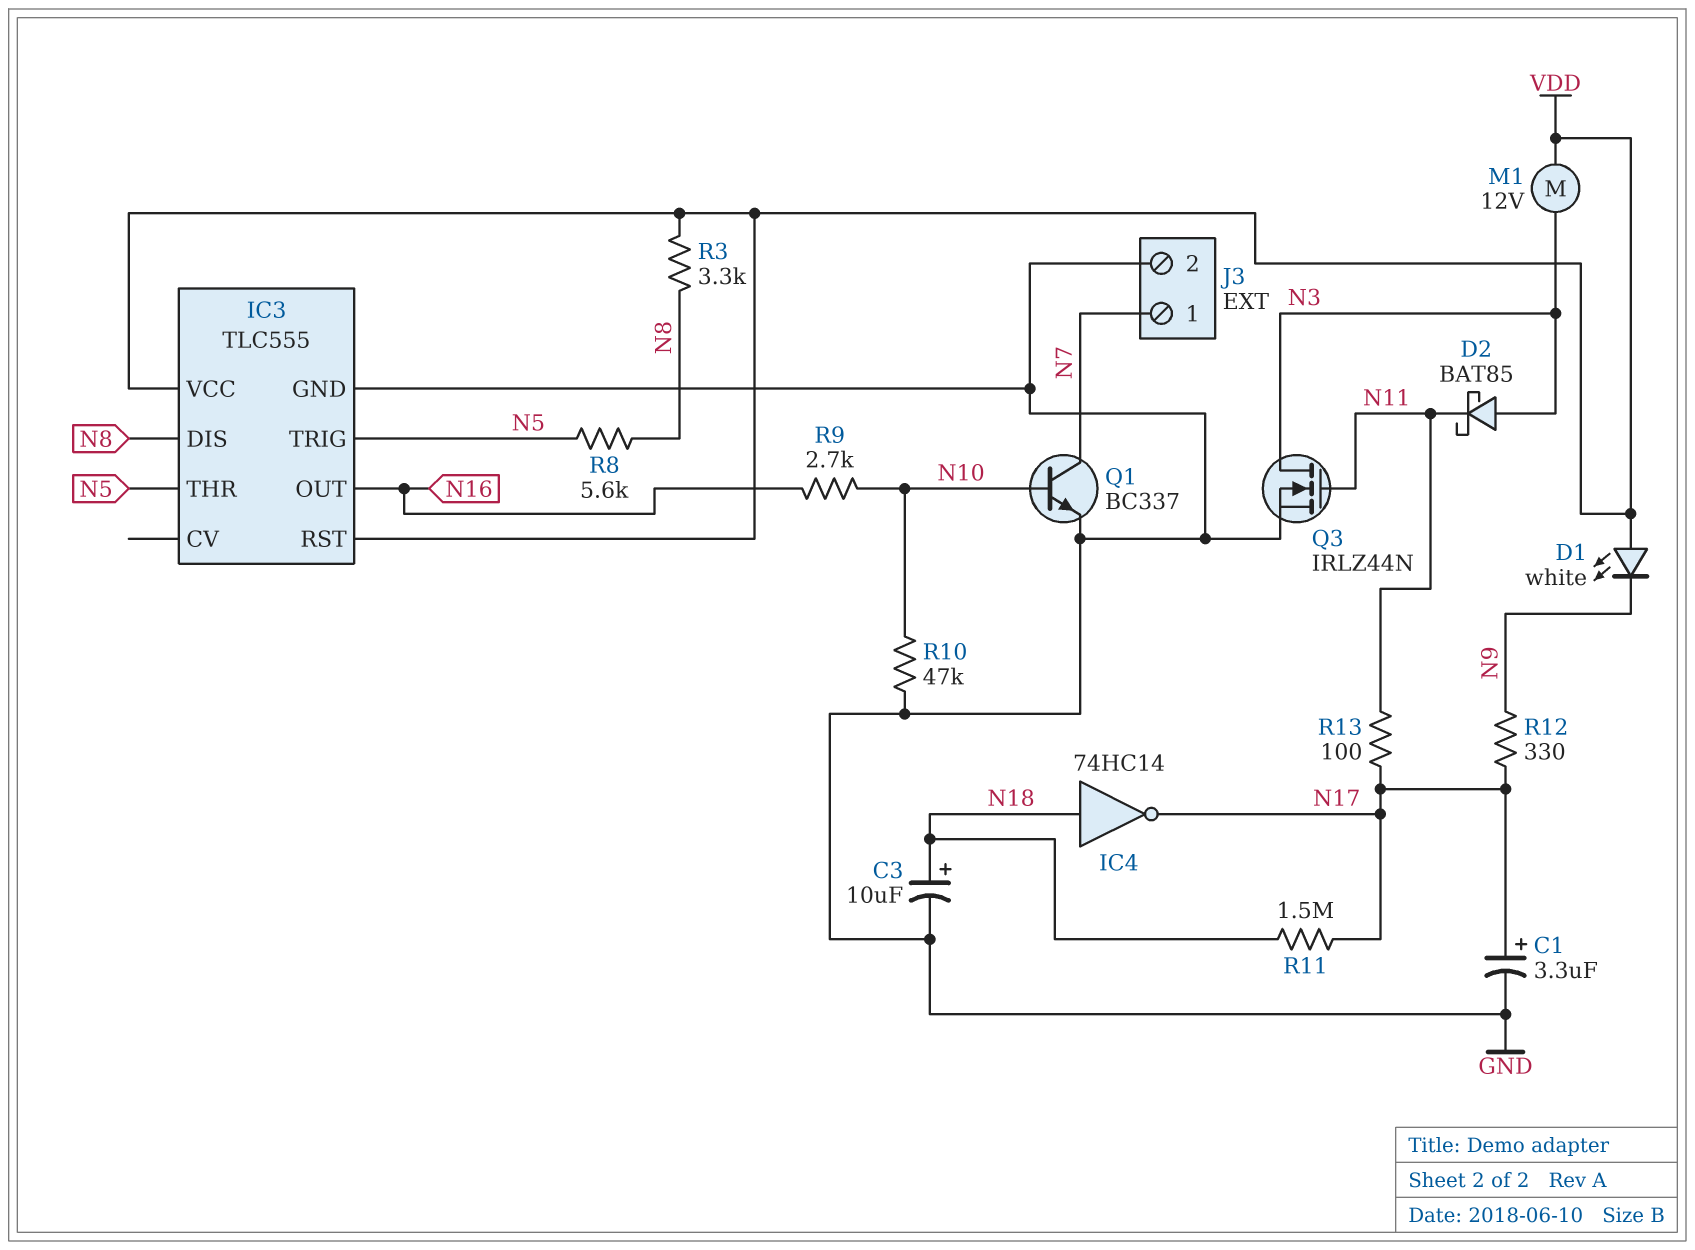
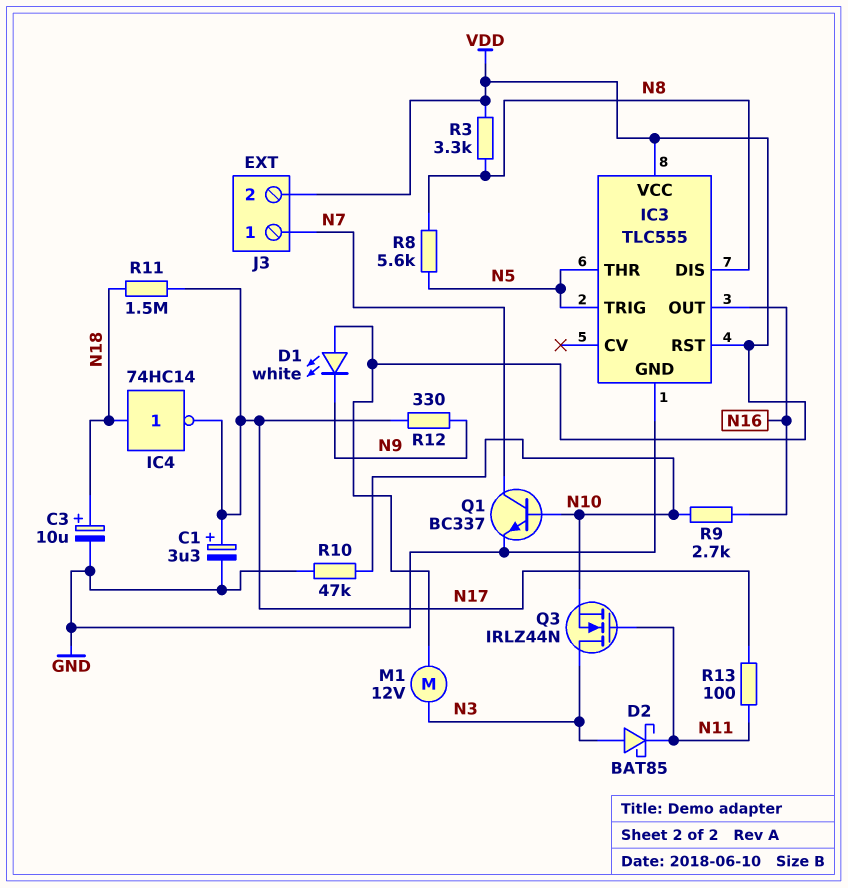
J3 pin 2: GND -> VDD
Q3: NMOS IRLZ44N (G N11, D N3, S GND) -> NMOS IRLZ44N (G N11, D N3, S N10)

